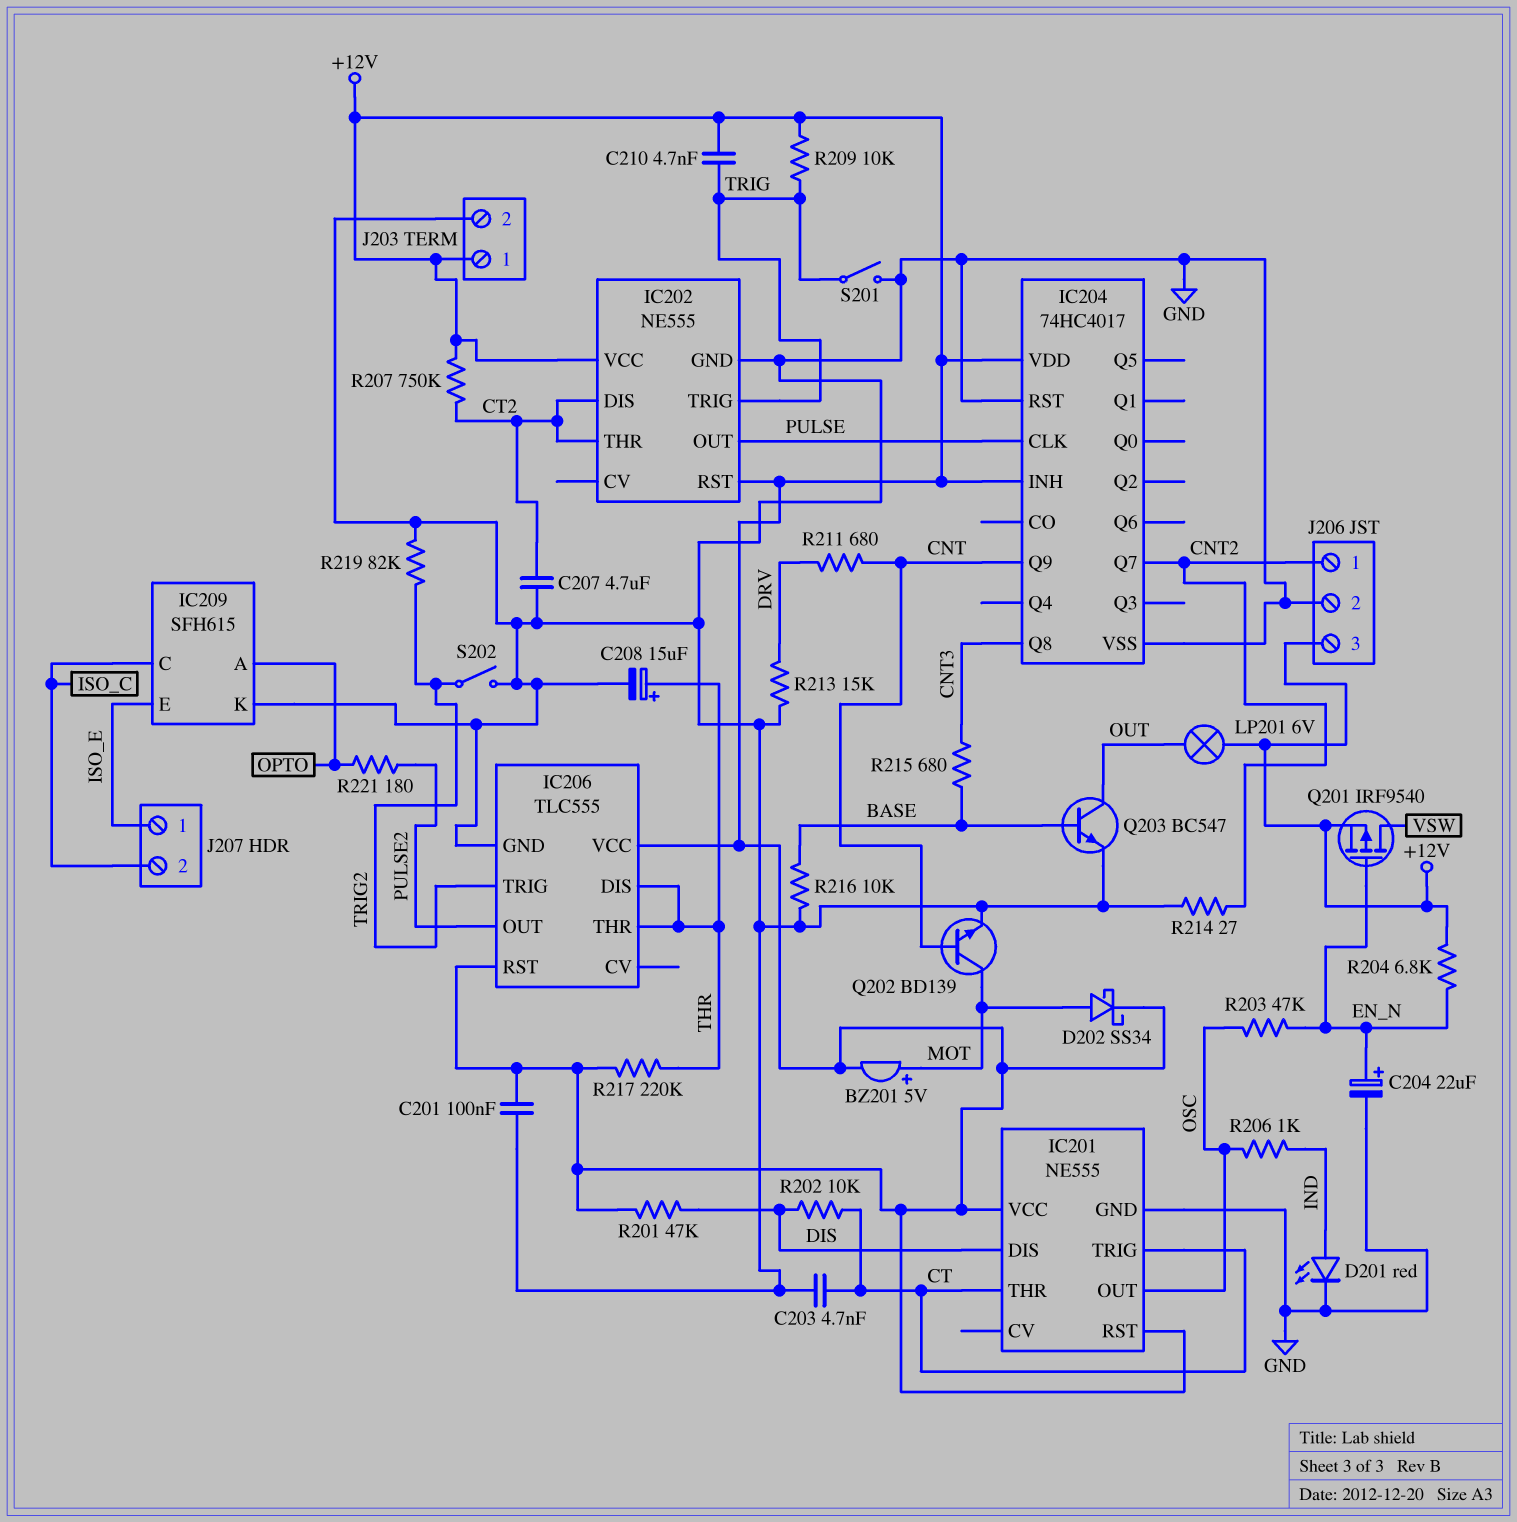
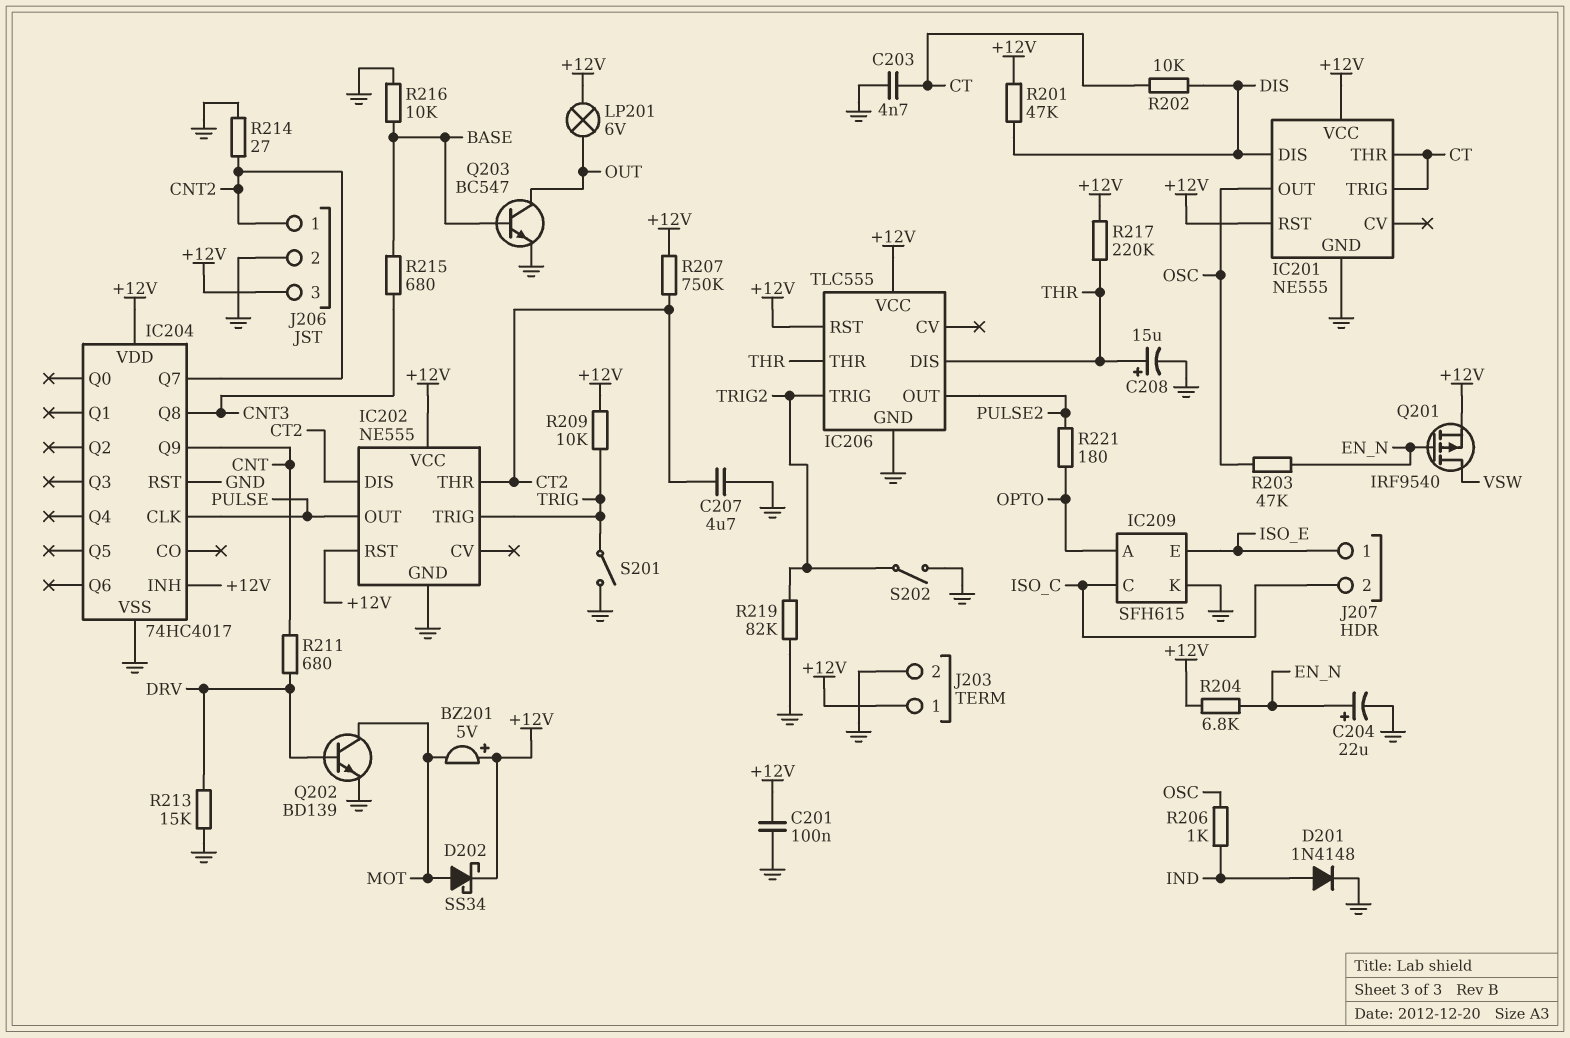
BZ201: buzzer 5V (plus MOT, minus +12V) -> buzzer 5V (plus +12V, minus MOT)
C210: 4.7nF (+12V, TRIG) -> none
D201: LED red (A IND, K GND) -> diode 1N4148 (A IND, K GND)
Q202: NPN BD139 (B CNT, C MOT, E GND) -> NPN BD139 (B DRV, C MOT, E GND)

